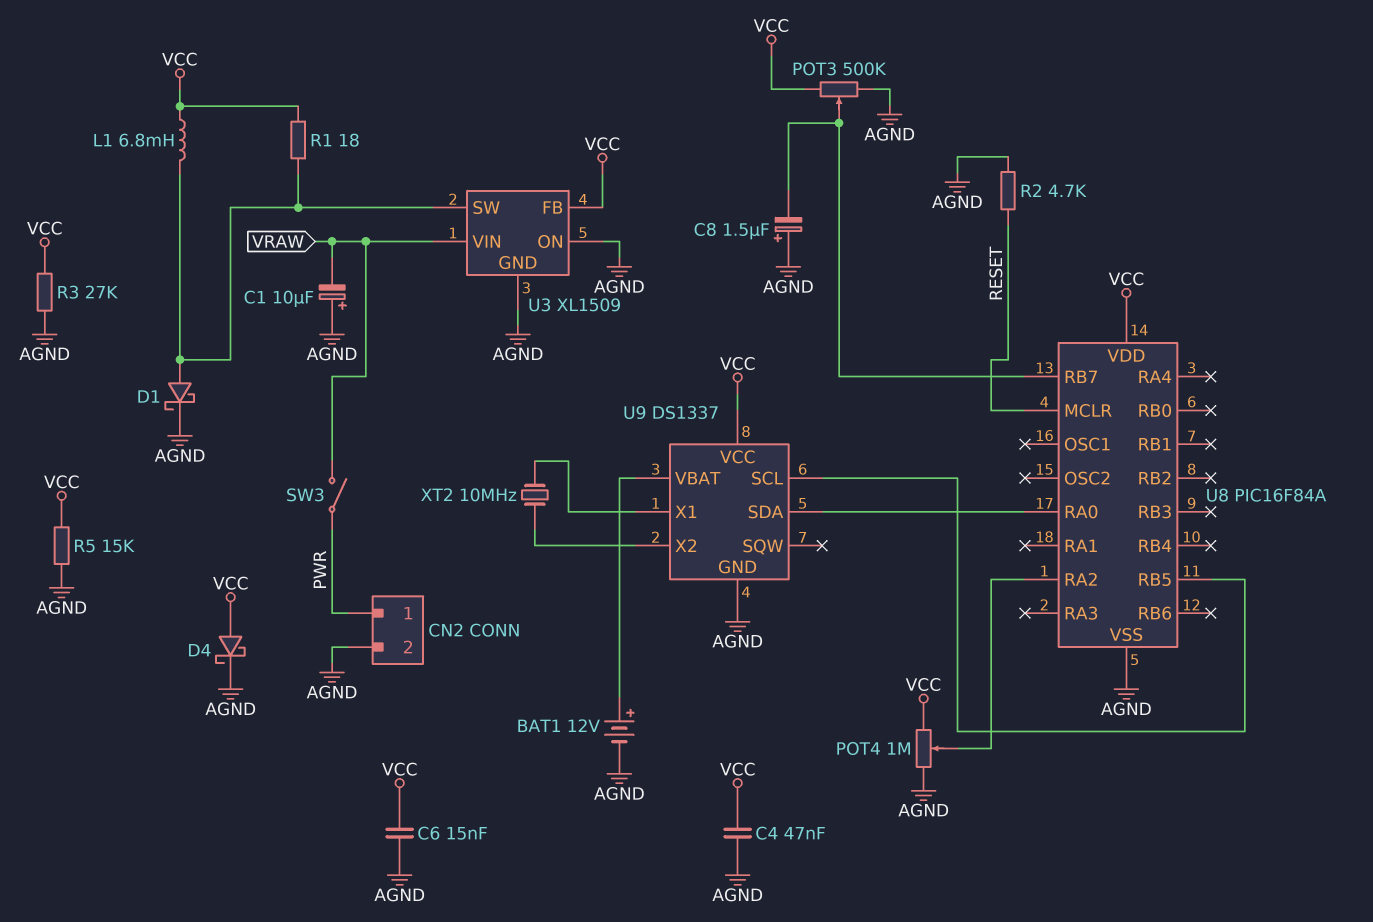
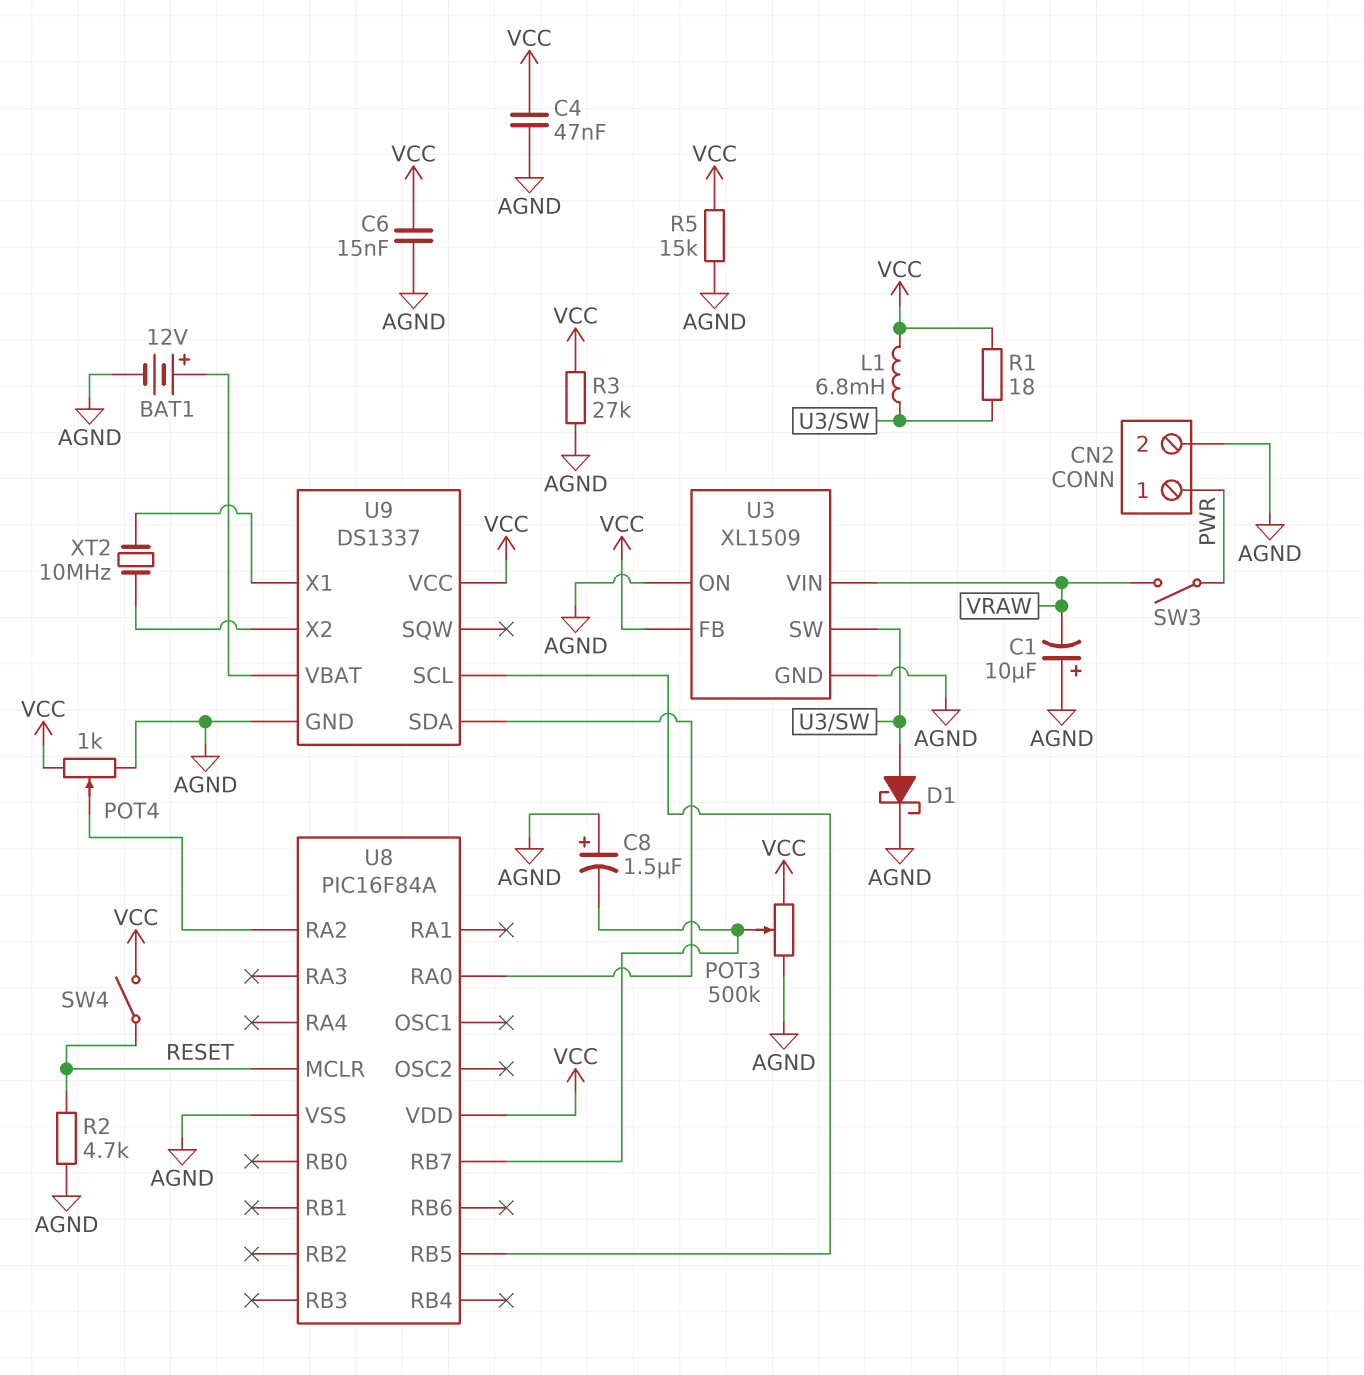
D4: schottky (A VCC, K AGND) -> none
POT4: 1M (AGND, VCC, wiper U8/RA2) -> 1k (AGND, VCC, wiper U8/RA2)
SW4: none -> switch (RESET, VCC)

